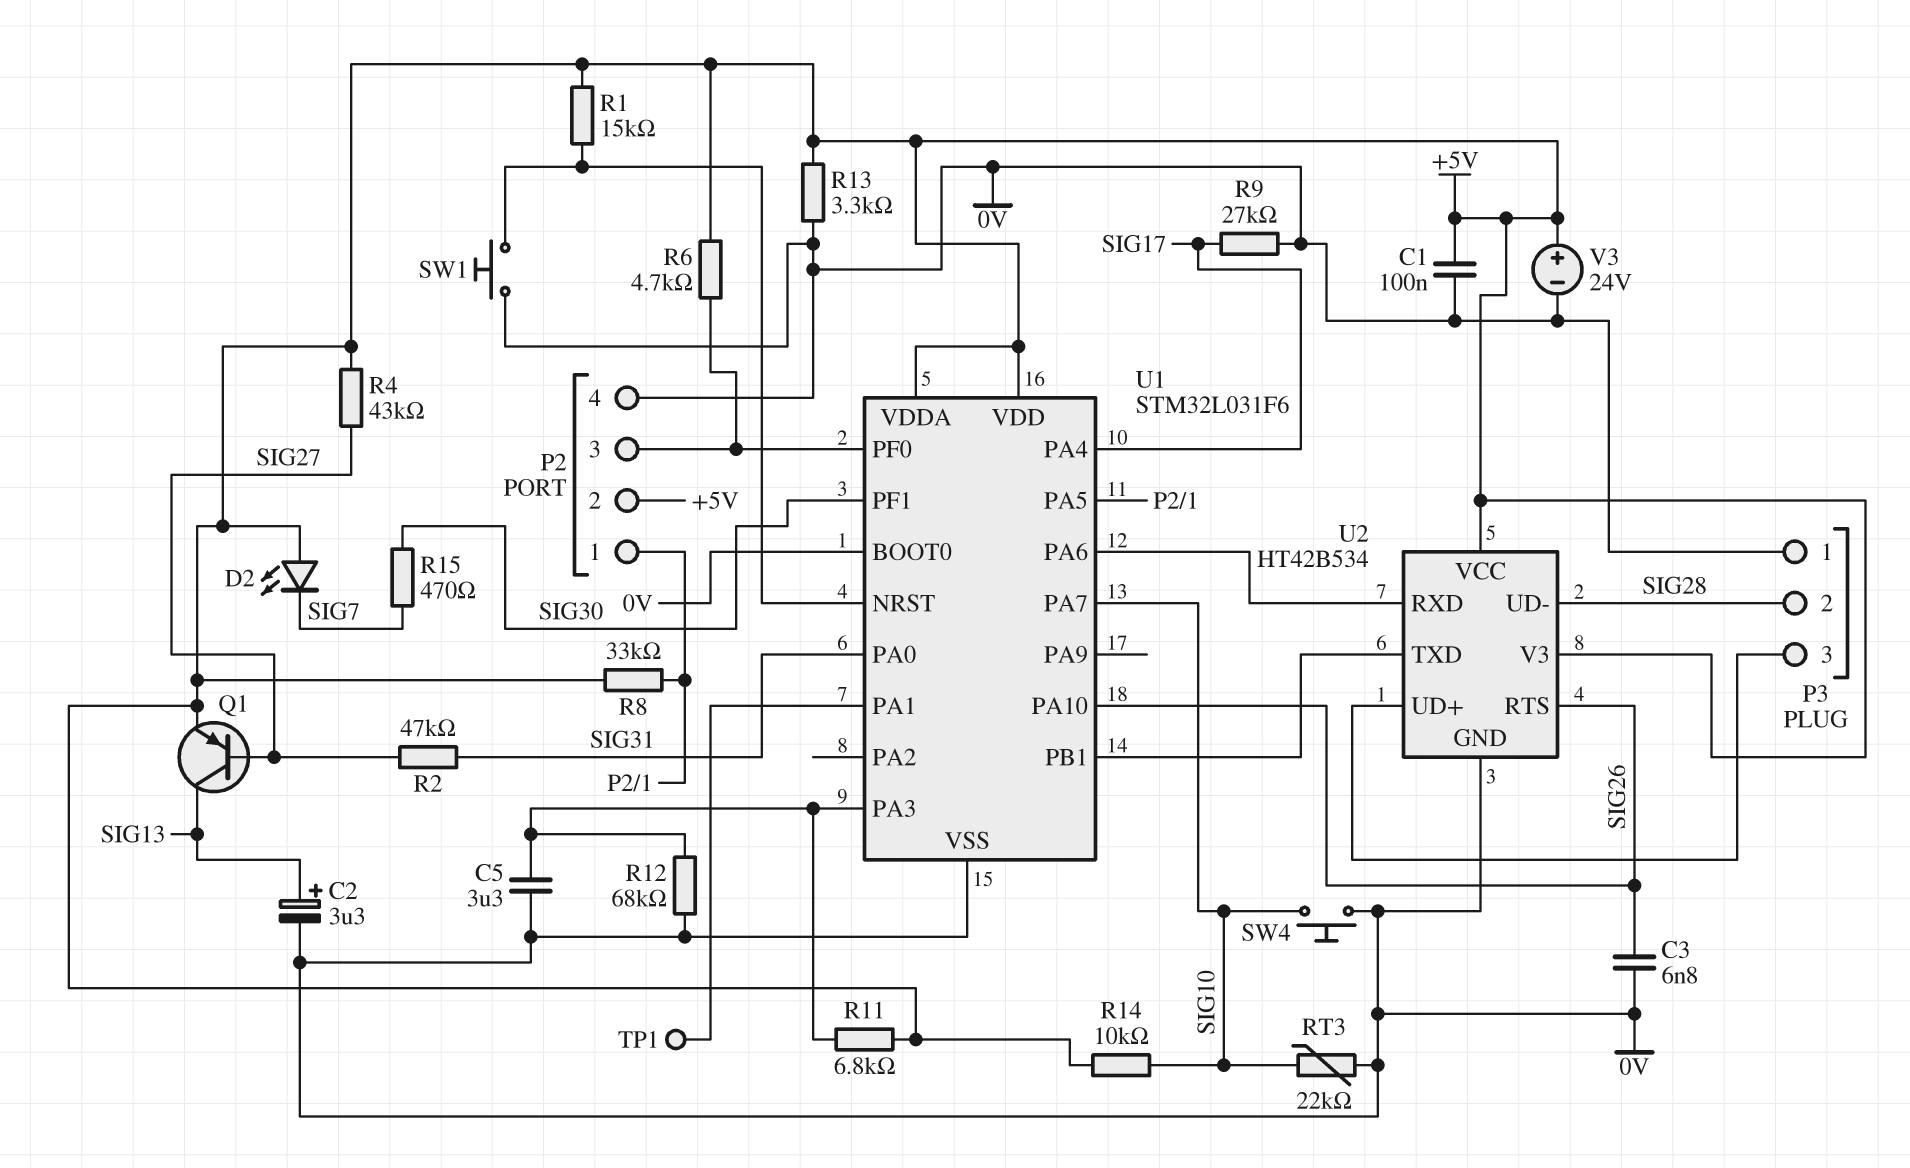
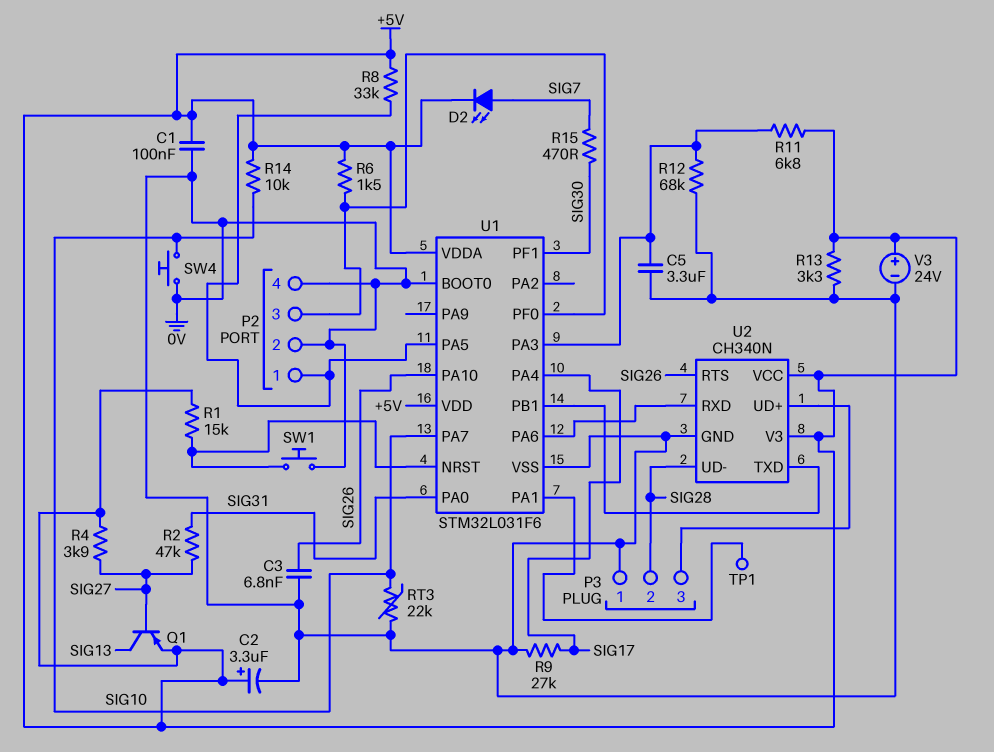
C2: 3.3uF (plus SIG13, minus 0V) -> 3.3uF (plus +5V, minus 0V)
D2: LED (A +5V, K SIG7) -> LED (A SIG7, K +5V)
P2 pin 2: +5V -> 0V
R4: 43k (+5V, SIG27) -> 3.9k (+5V, SIG27)
R6: 4.7k (+5V, P2/3) -> 1.5k (+5V, P2/3)
U2: HT42B534 -> CH340N

